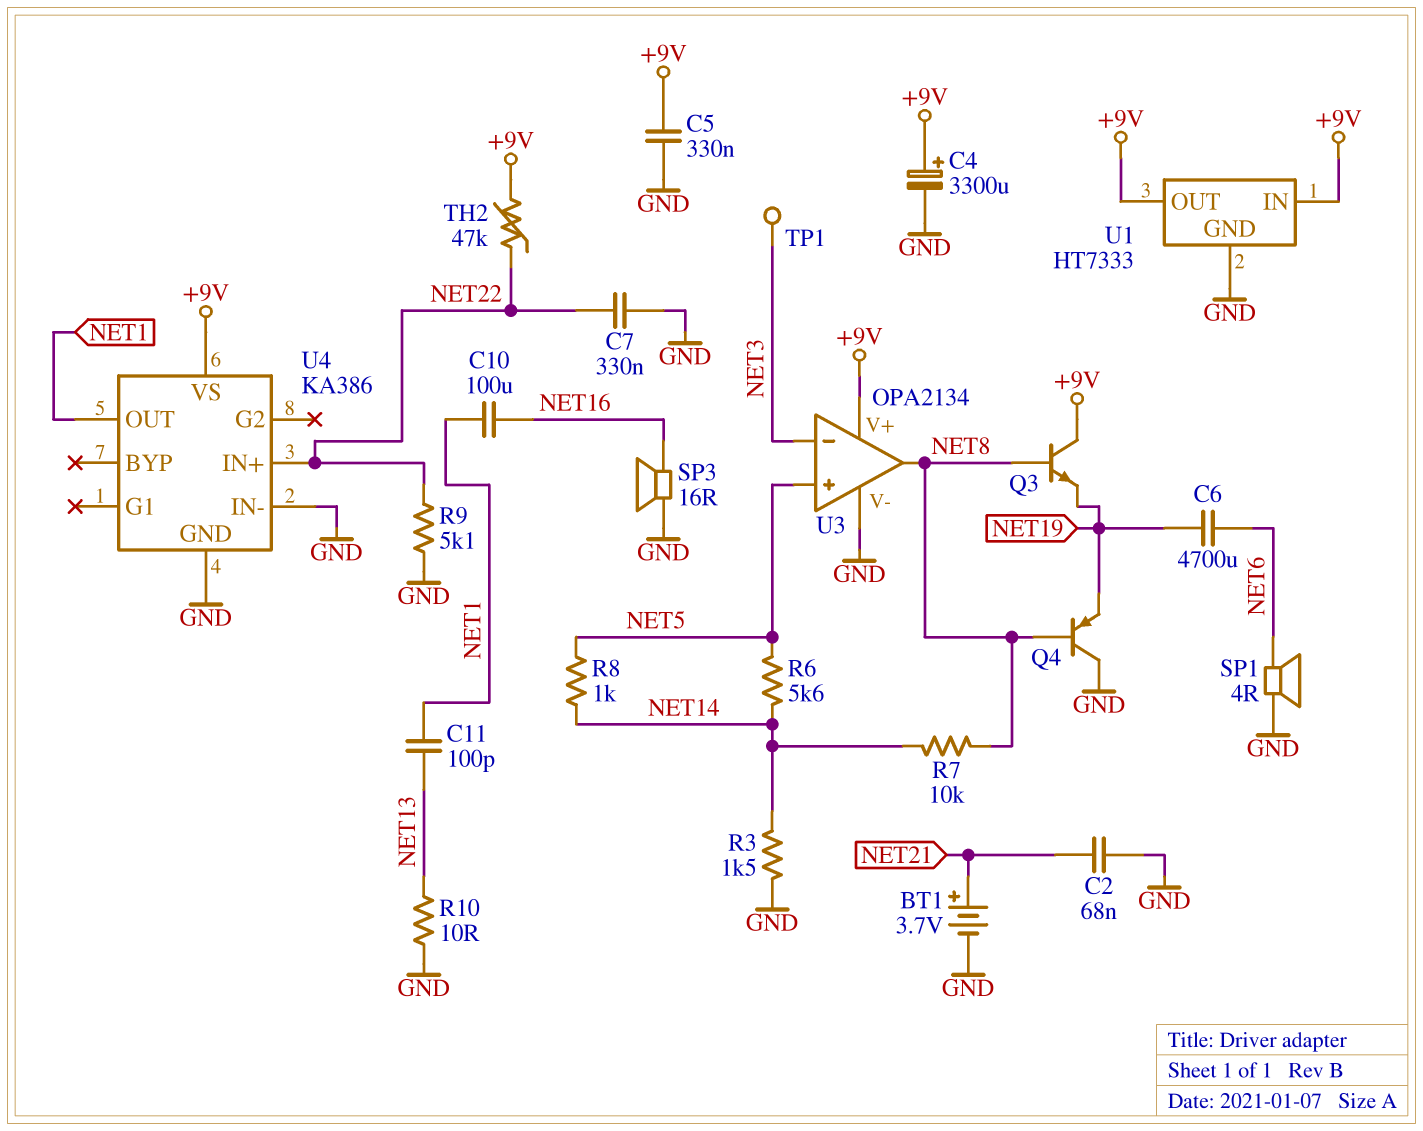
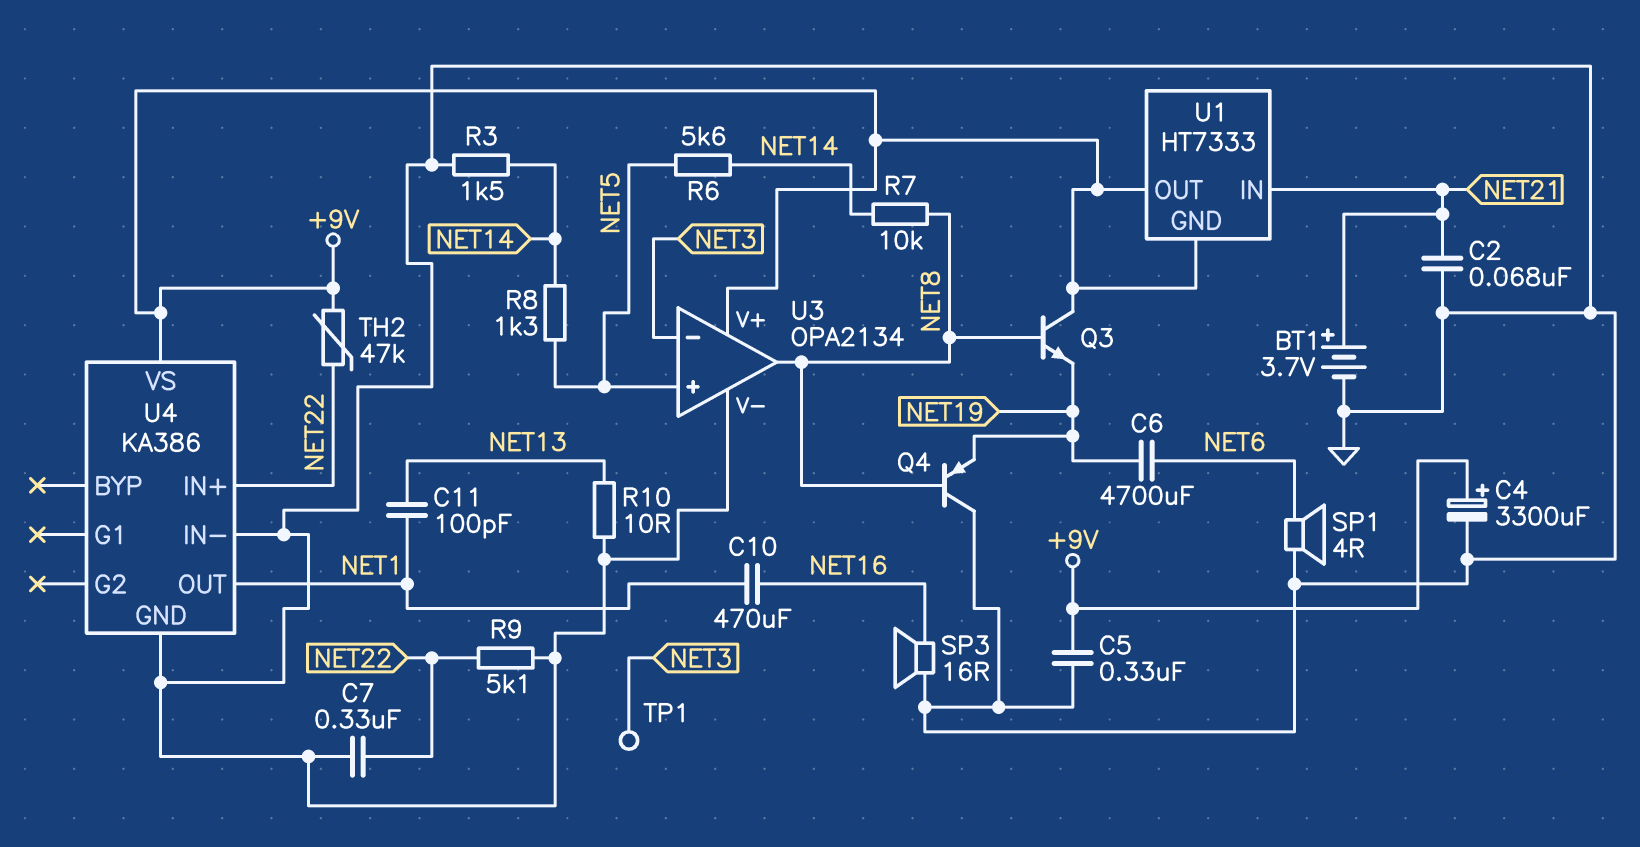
C10: 100uF (NET1, NET16) -> 470uF (NET1, NET16)
R8: 1k (NET5, NET14) -> 1.3k (NET5, NET14)
U1 pin GND: GND -> +9V
U1 pin IN: +9V -> NET21

